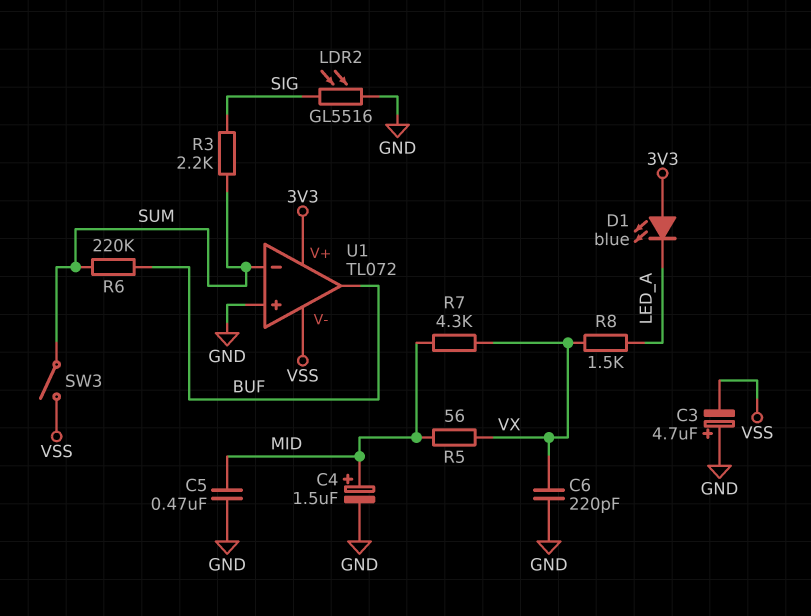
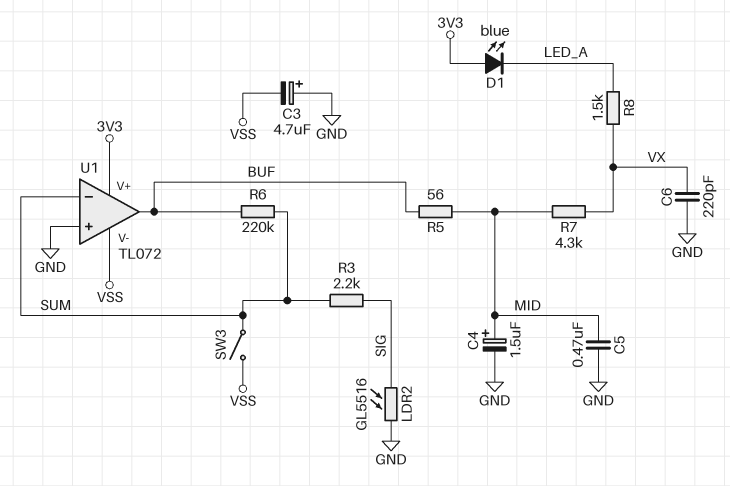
R5: 56 (MID, VX) -> 56 (BUF, MID)

